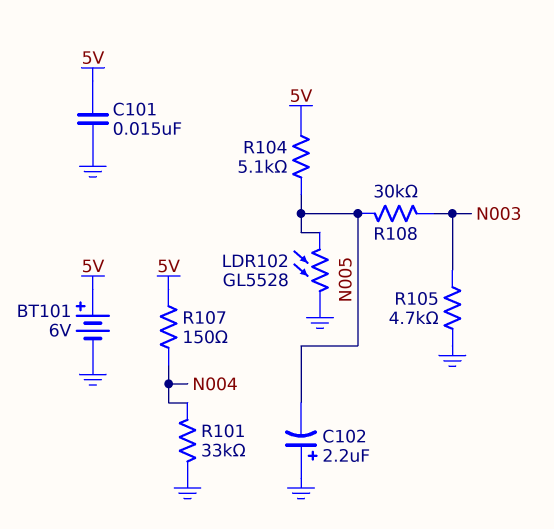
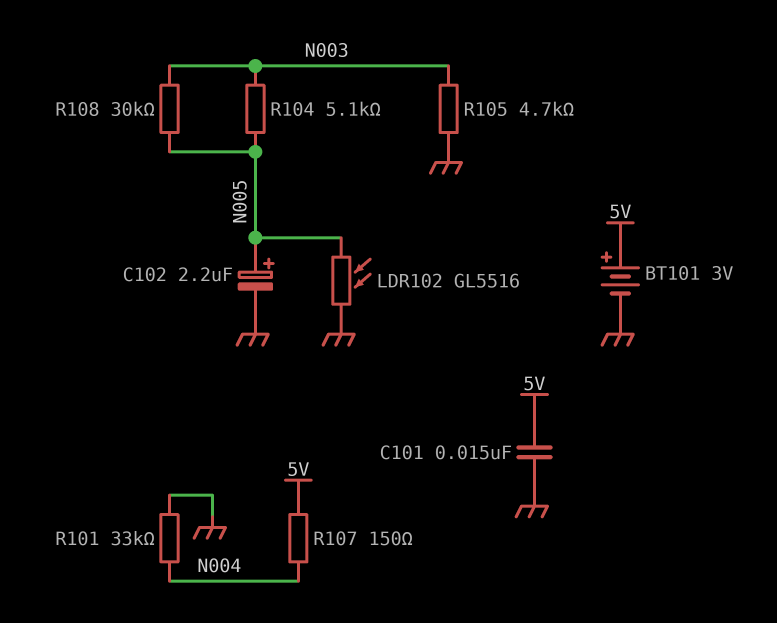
BT101: 6V (plus 5V, minus GND) -> 3V (plus 5V, minus GND)
C102: 2.2uF (plus GND, minus N005) -> 2.2uF (plus N005, minus GND)
LDR102: GL5528 (GND, N005) -> GL5516 (GND, N005)
R104: 5.1k (5V, N005) -> 5.1k (N003, N005)

